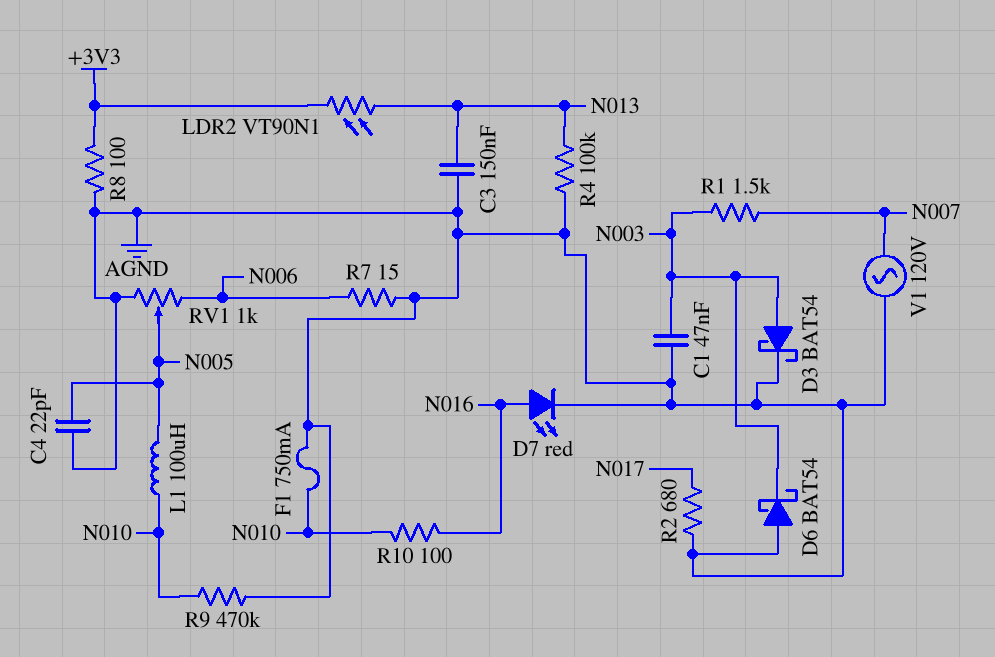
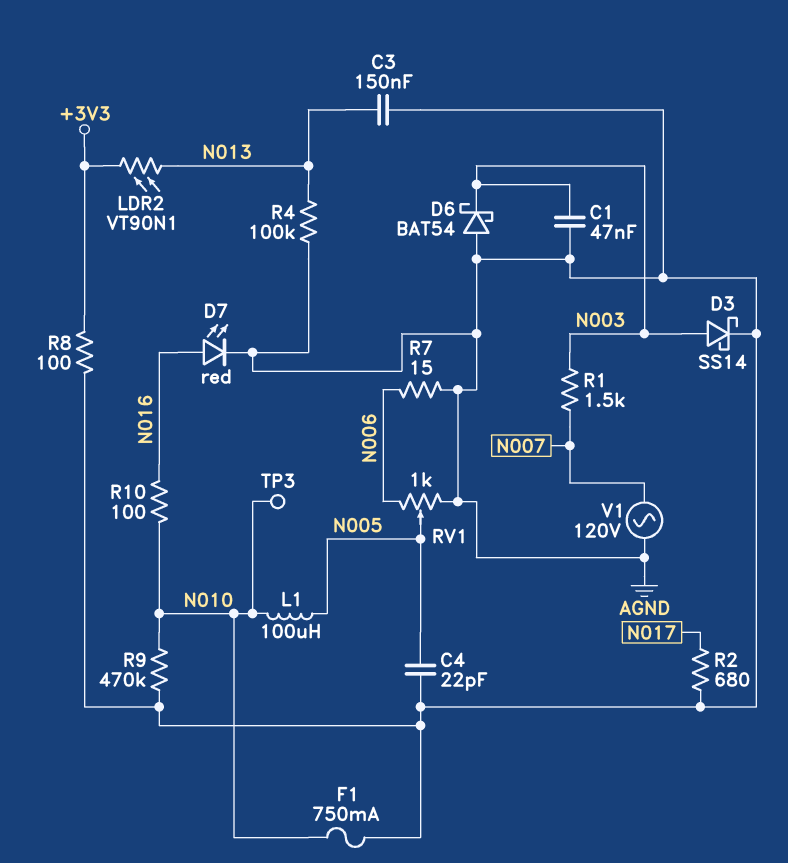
D3: schottky BAT54 (A N003, K AGND) -> schottky SS14 (A N003, K AGND)
TP3: none -> test point (N010)

